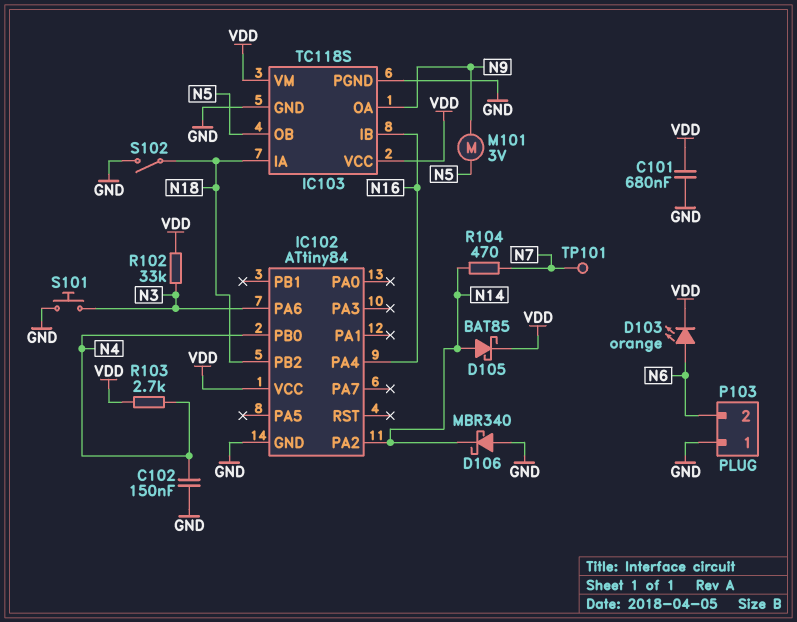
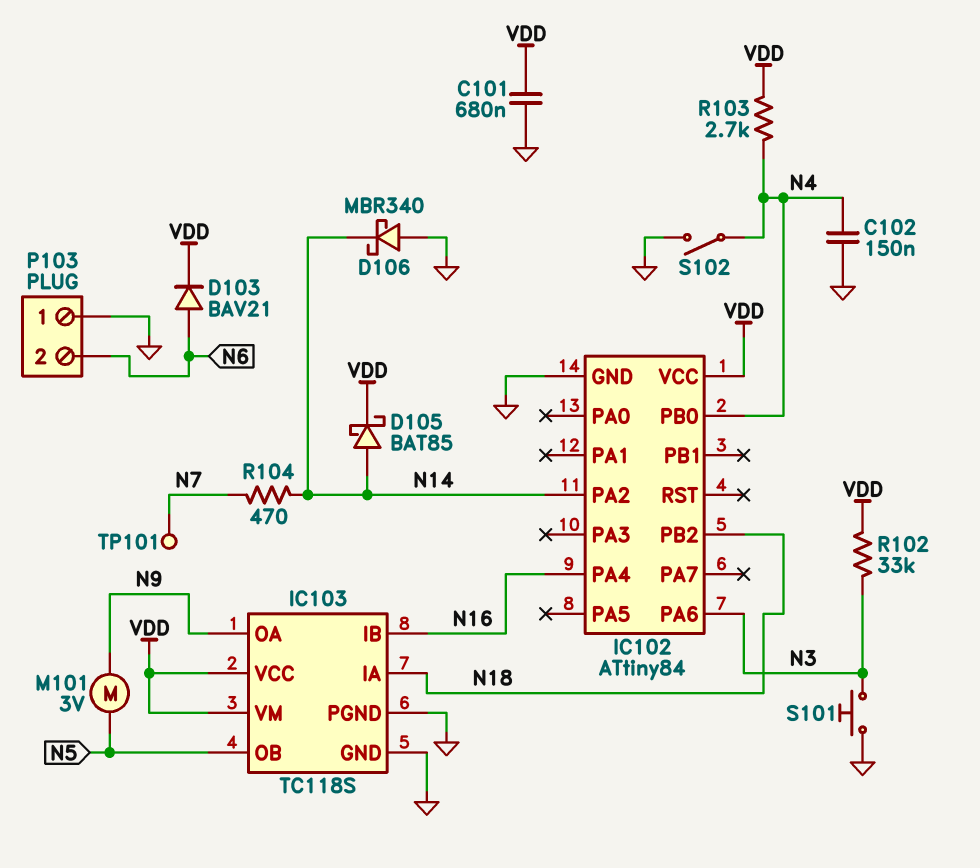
D103: LED orange (A N6, K VDD) -> diode BAV21 (A N6, K VDD)
S102: switch (GND, N18) -> switch (GND, N4)

